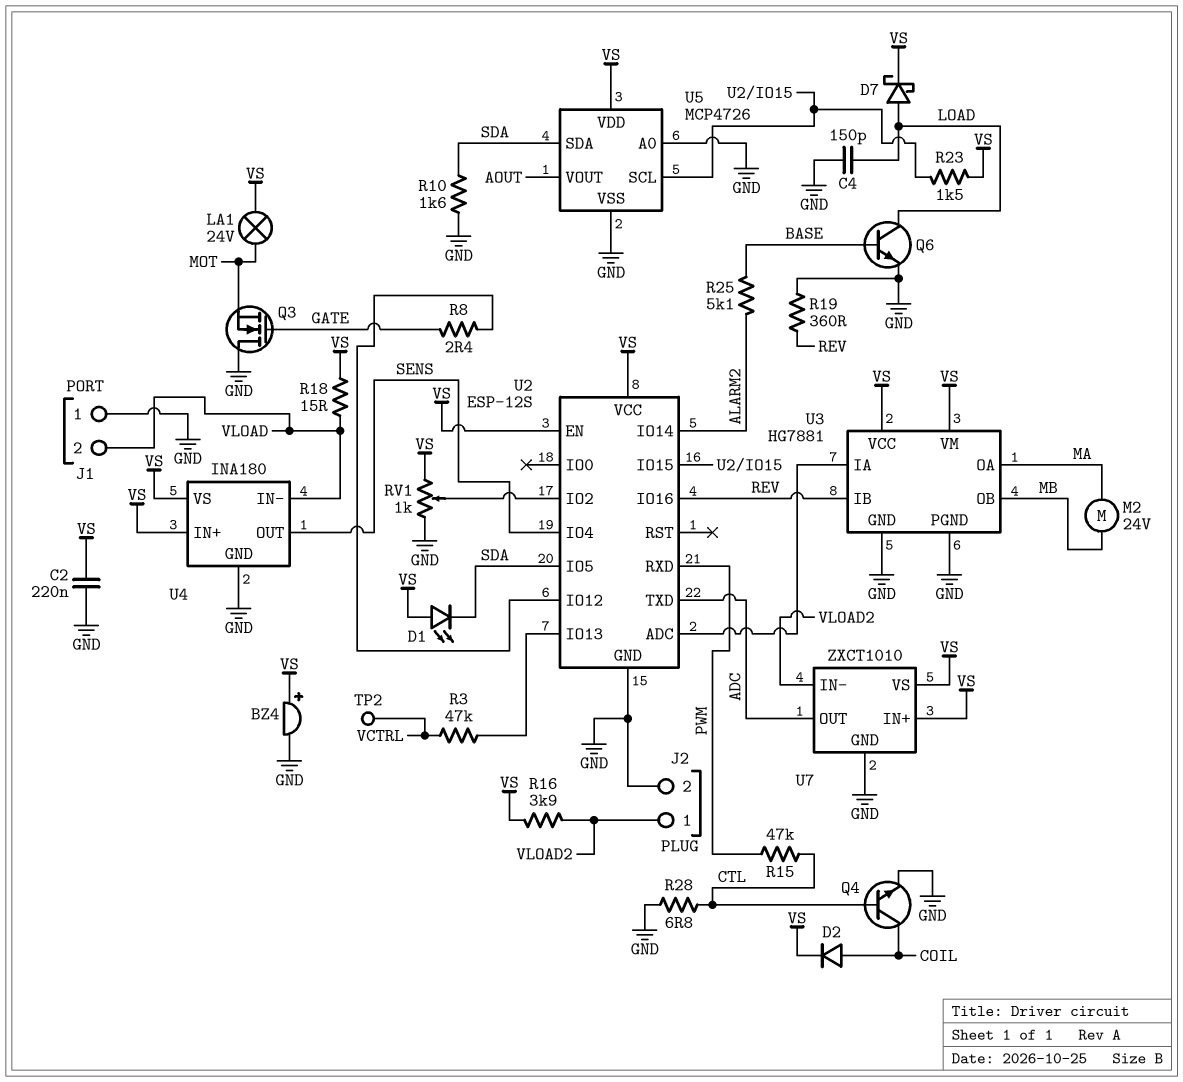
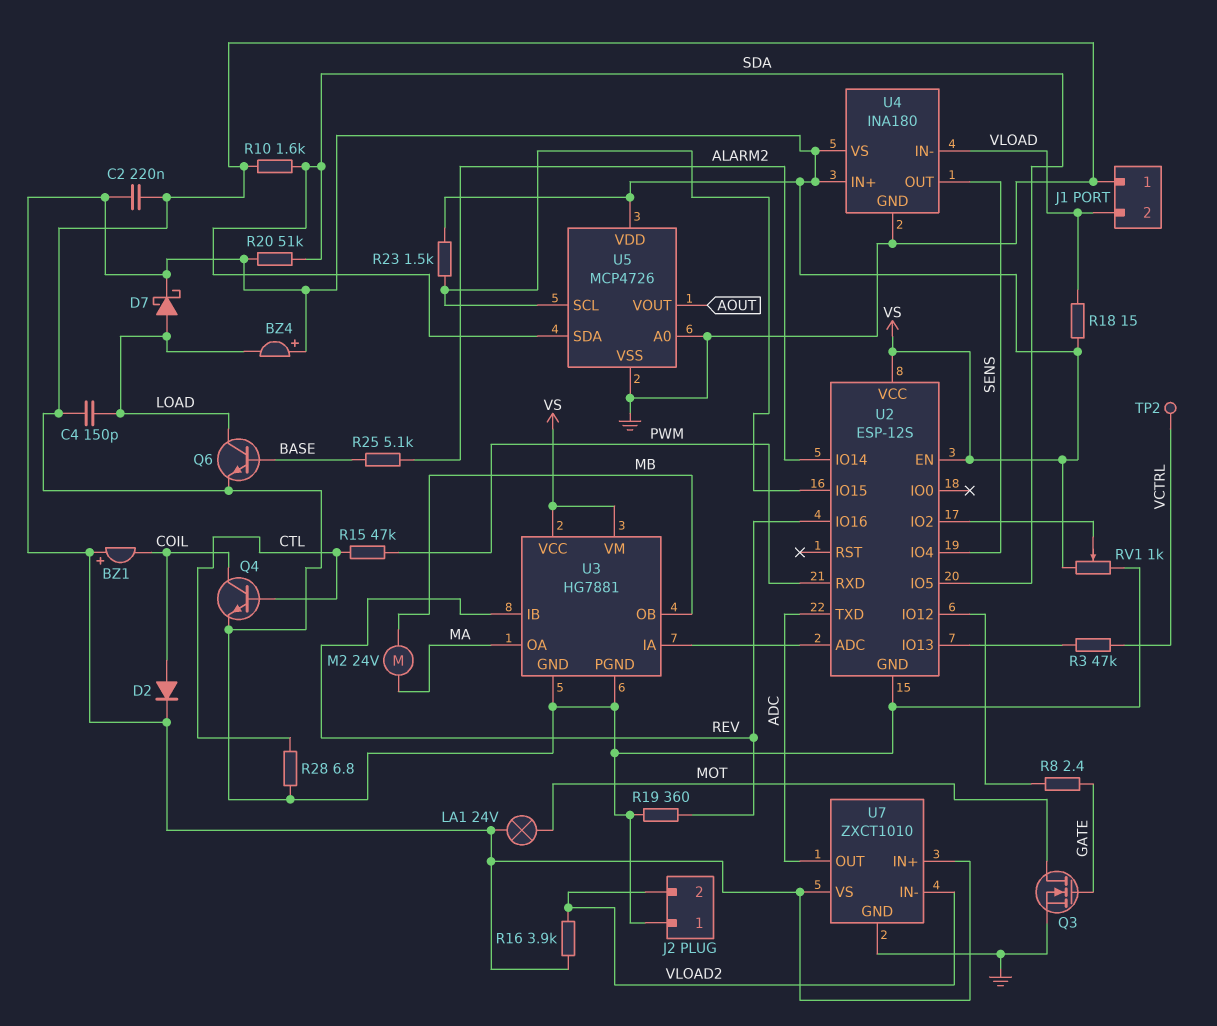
BZ1: none -> buzzer (plus VS, minus COIL)
BZ4: buzzer (plus VS, minus GND) -> buzzer (plus VS, minus LOAD)
D1: LED (A VS, K SDA) -> none
J2 pin 1: VLOAD2 -> GND
J2 pin 2: GND -> VLOAD2
Q3: NMOS (G GATE, D GND, S MOT) -> NMOS (G GATE, D MOT, S GND)
R20: none -> 51k (SDA, VS)

